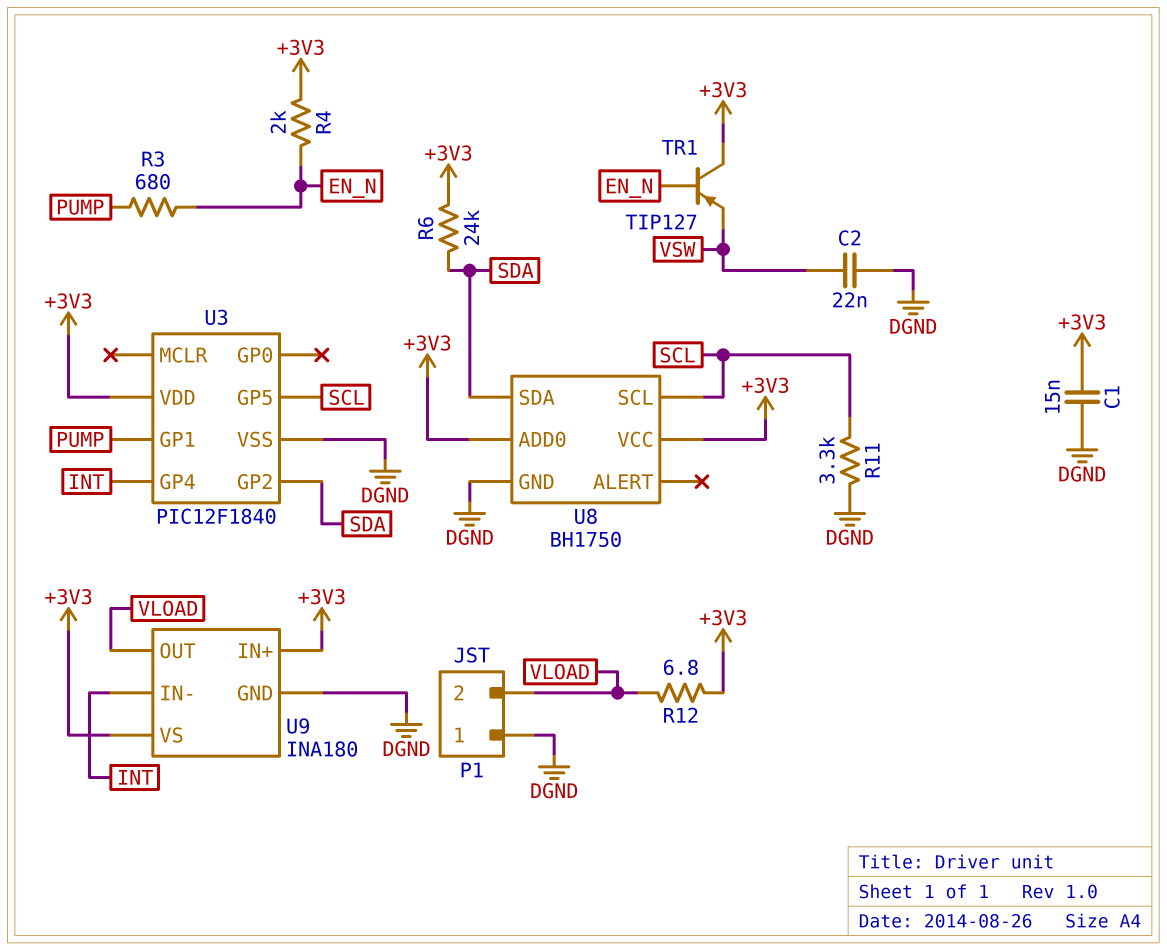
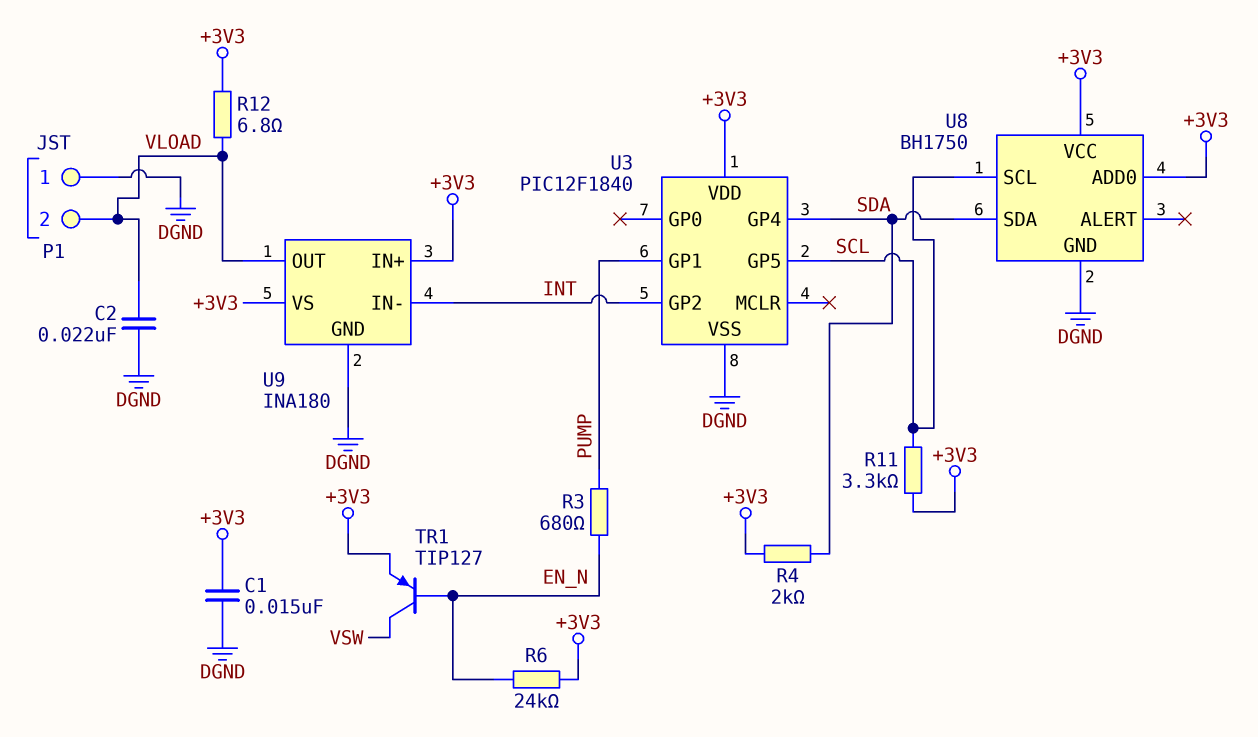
C2: 22nF (DGND, VSW) -> 22nF (DGND, VLOAD)
R4: 2k (+3V3, EN_N) -> 2k (+3V3, SDA)
R6: 24k (+3V3, SDA) -> 24k (+3V3, EN_N)
R11: 3.3k (DGND, SCL) -> 3.3k (+3V3, SCL)
TR1: PNP TIP127 (B EN_N, C +3V3, E VSW) -> PNP TIP127 (B EN_N, C VSW, E +3V3)
U3 pin GP2: SDA -> INT
U3 pin GP4: INT -> SDA

